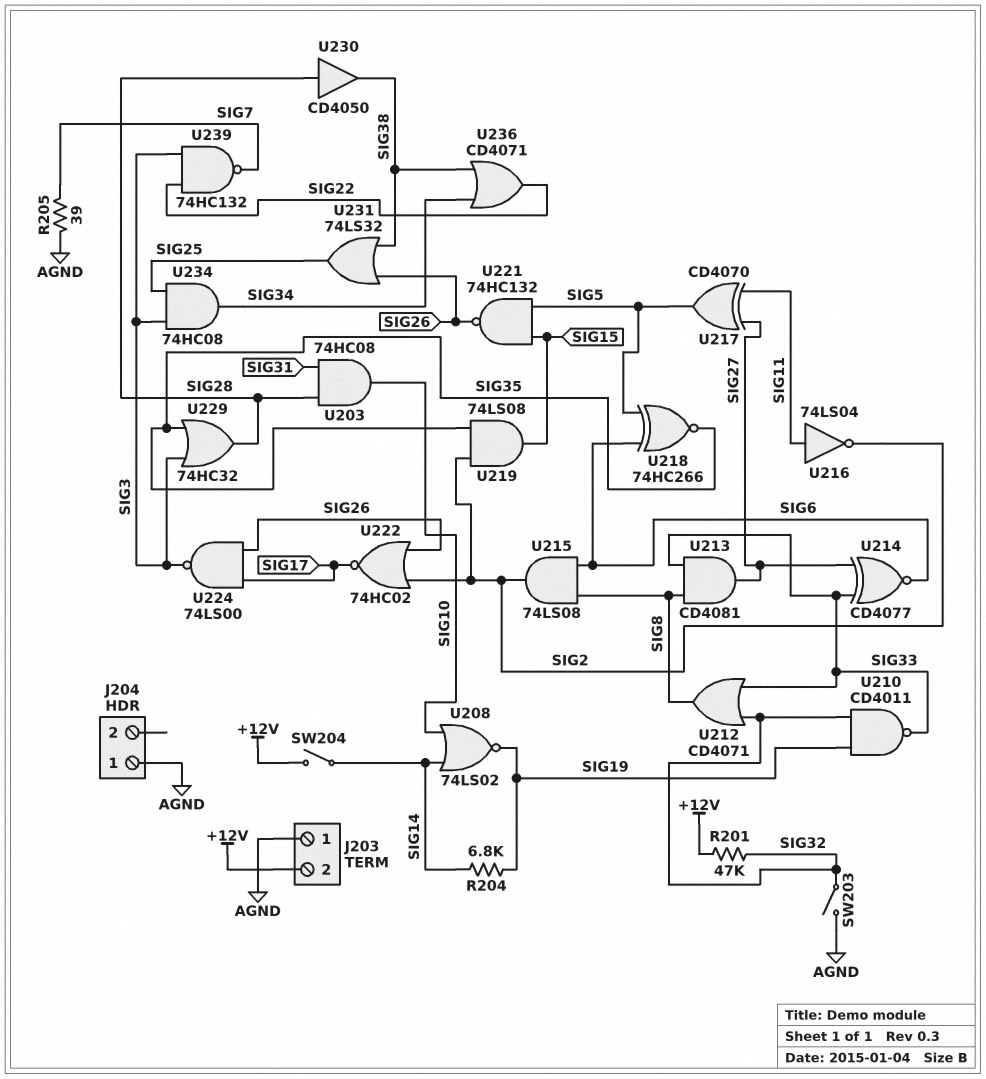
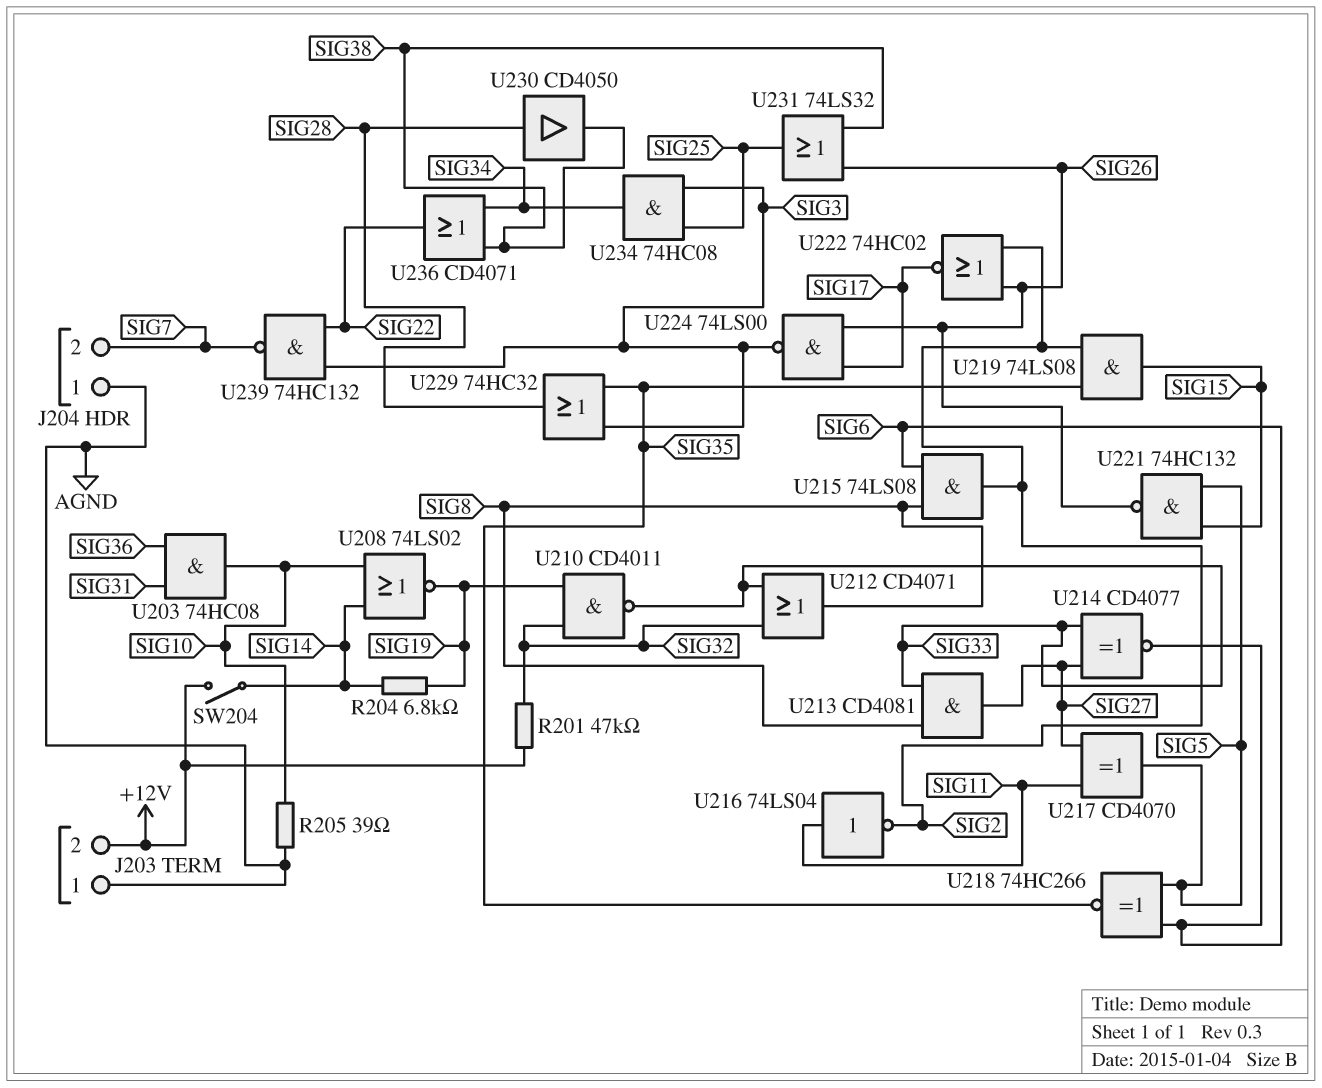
J204 pin 2: none -> SIG7
R205: 39 (AGND, SIG7) -> 39 (AGND, SIG10)
SW203: switch (AGND, SIG32) -> none
U203: AND 74HC08 (in SIG28, in SIG31, out SIG10) -> AND 74HC08 (in SIG31, in SIG36, out SIG10)

